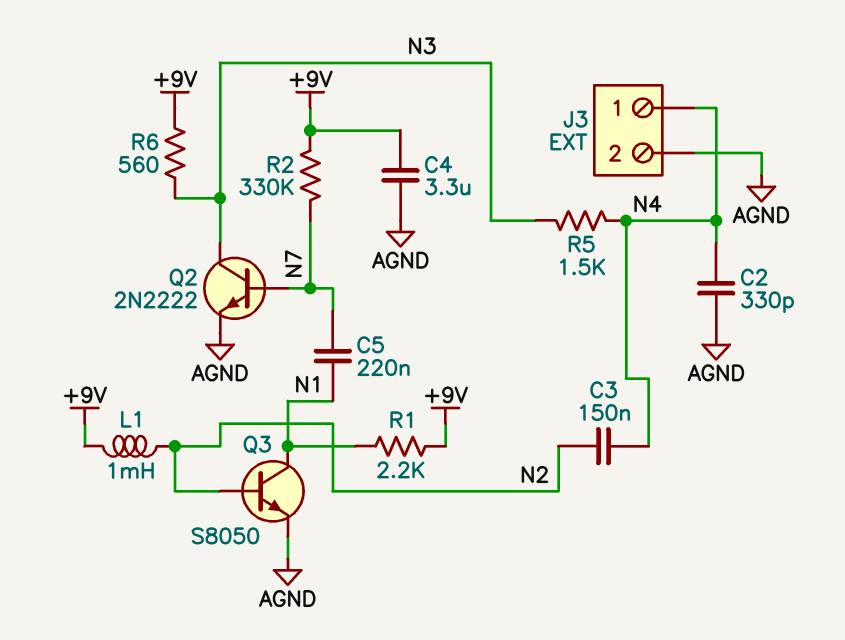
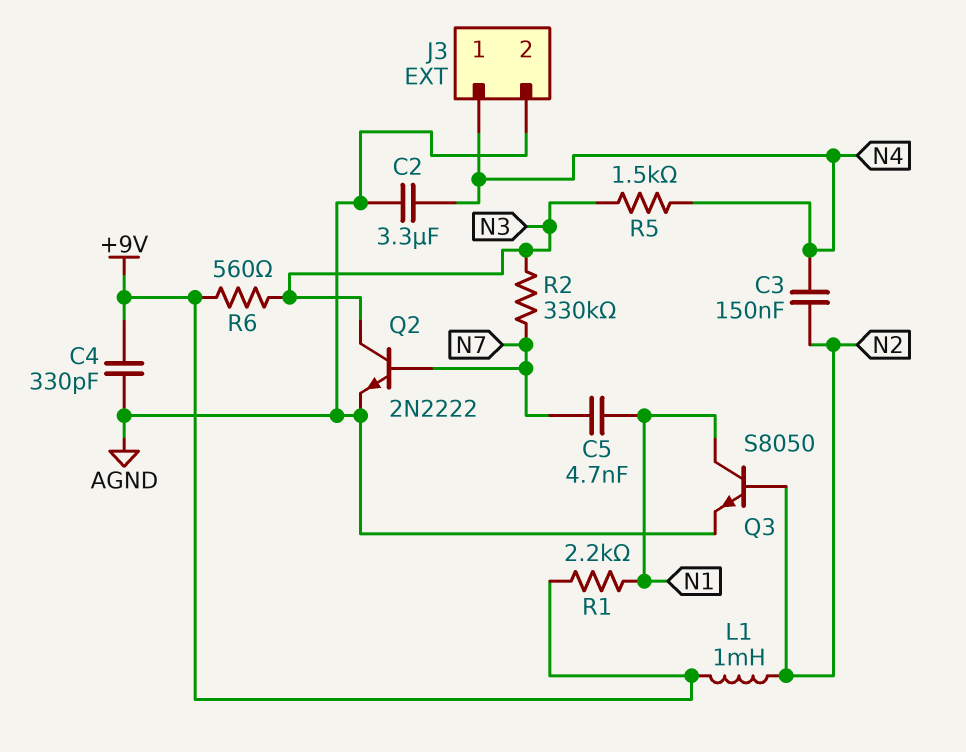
C2: 330pF (AGND, N4) -> 3.3uF (AGND, N4)
C4: 3.3uF (+9V, AGND) -> 330pF (+9V, AGND)
C5: 220nF (N1, N7) -> 4.7nF (N1, N7)
R2: 330k (+9V, N7) -> 330k (N3, N7)

